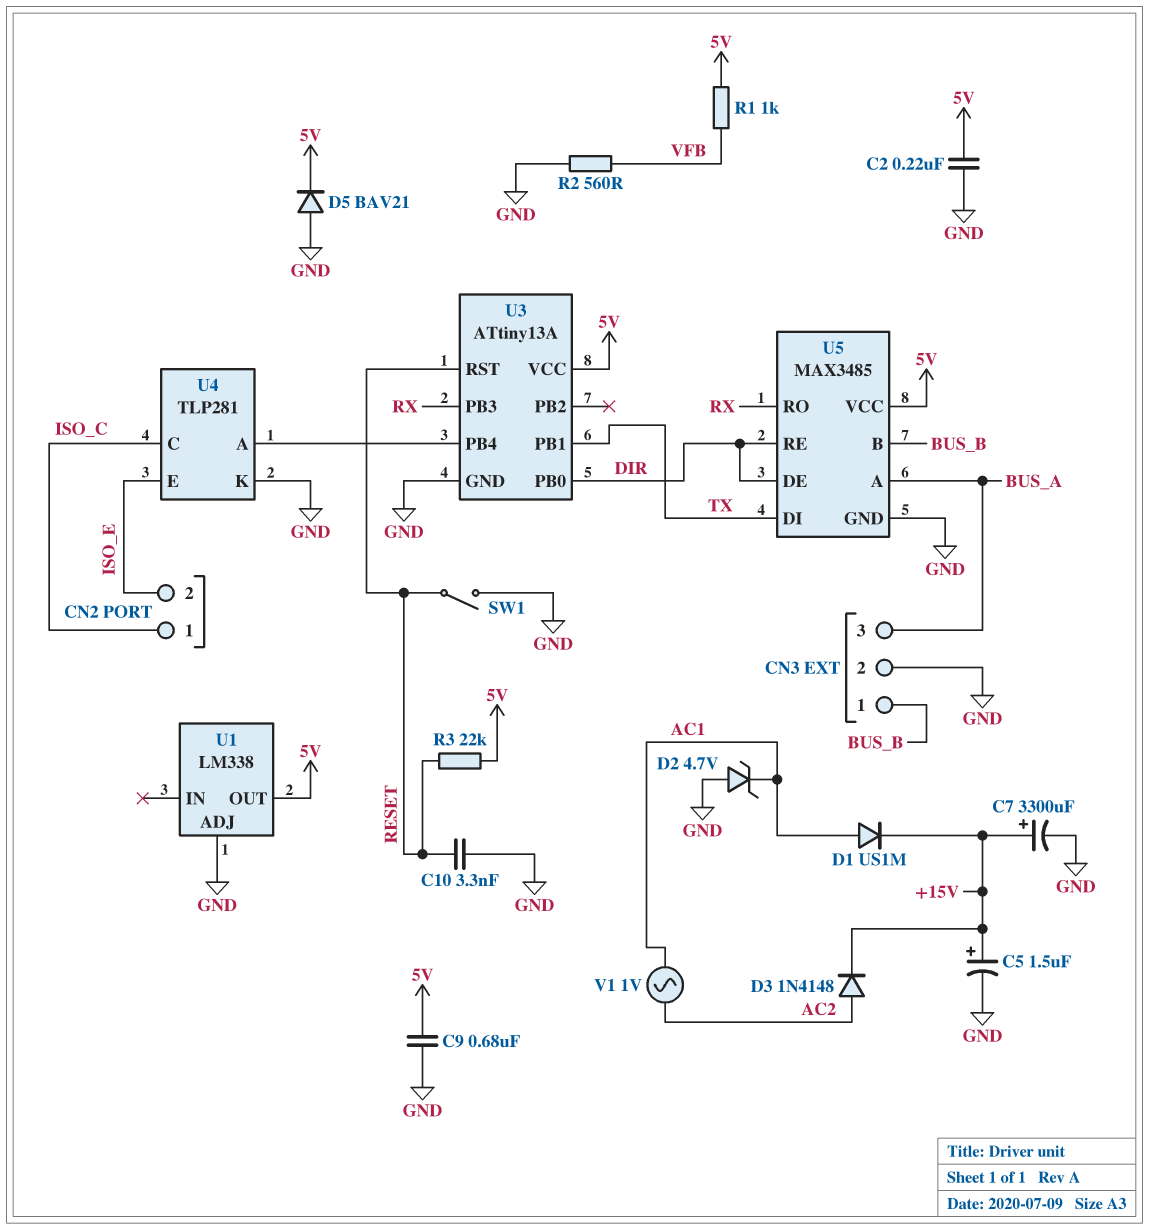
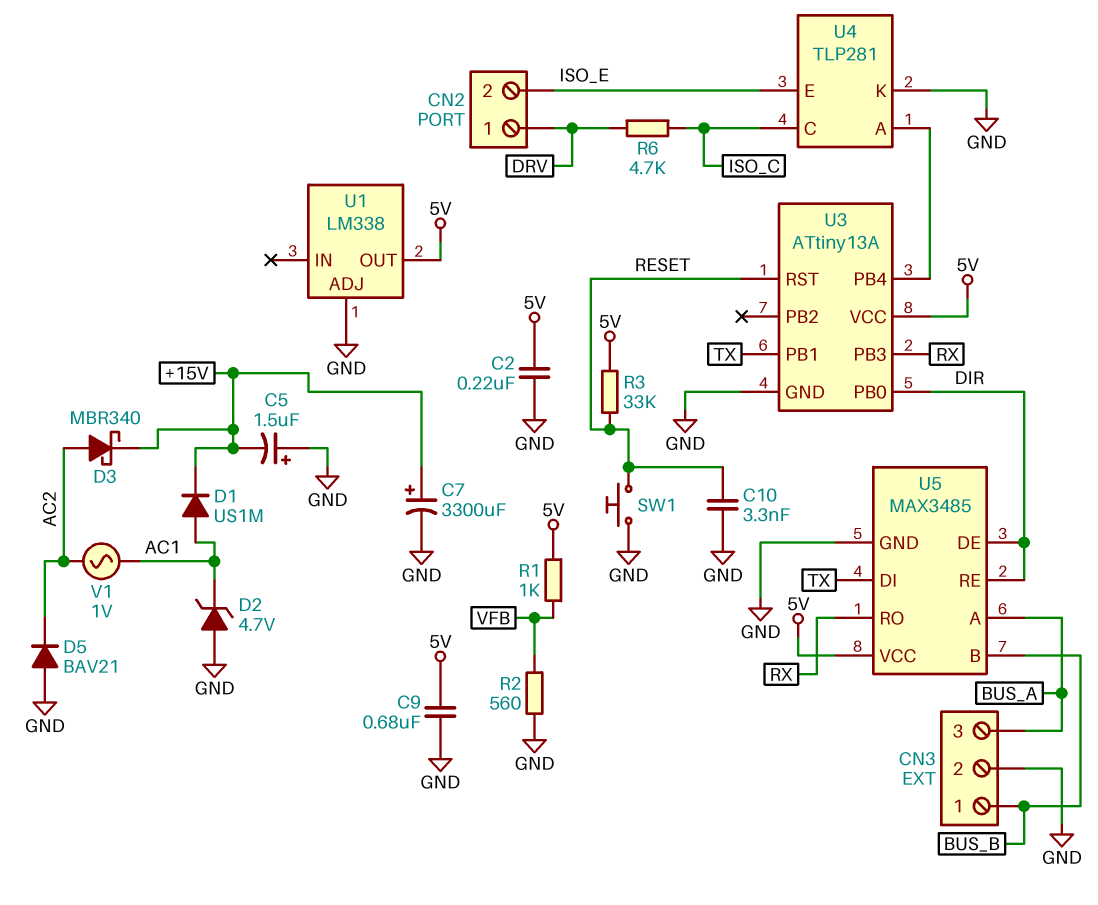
C5: 1.5uF (plus +15V, minus GND) -> 1.5uF (plus GND, minus +15V)
CN2 pin 1: ISO_C -> DRV
D3: diode 1N4148 (A AC2, K +15V) -> schottky MBR340 (A AC2, K +15V)
D5: diode BAV21 (A GND, K 5V) -> diode BAV21 (A GND, K AC2)
R3: 22k (5V, RESET) -> 33k (5V, RESET)
R6: none -> 4.7k (DRV, ISO_C)
SW1: switch (GND, RESET) -> button (GND, RESET)

